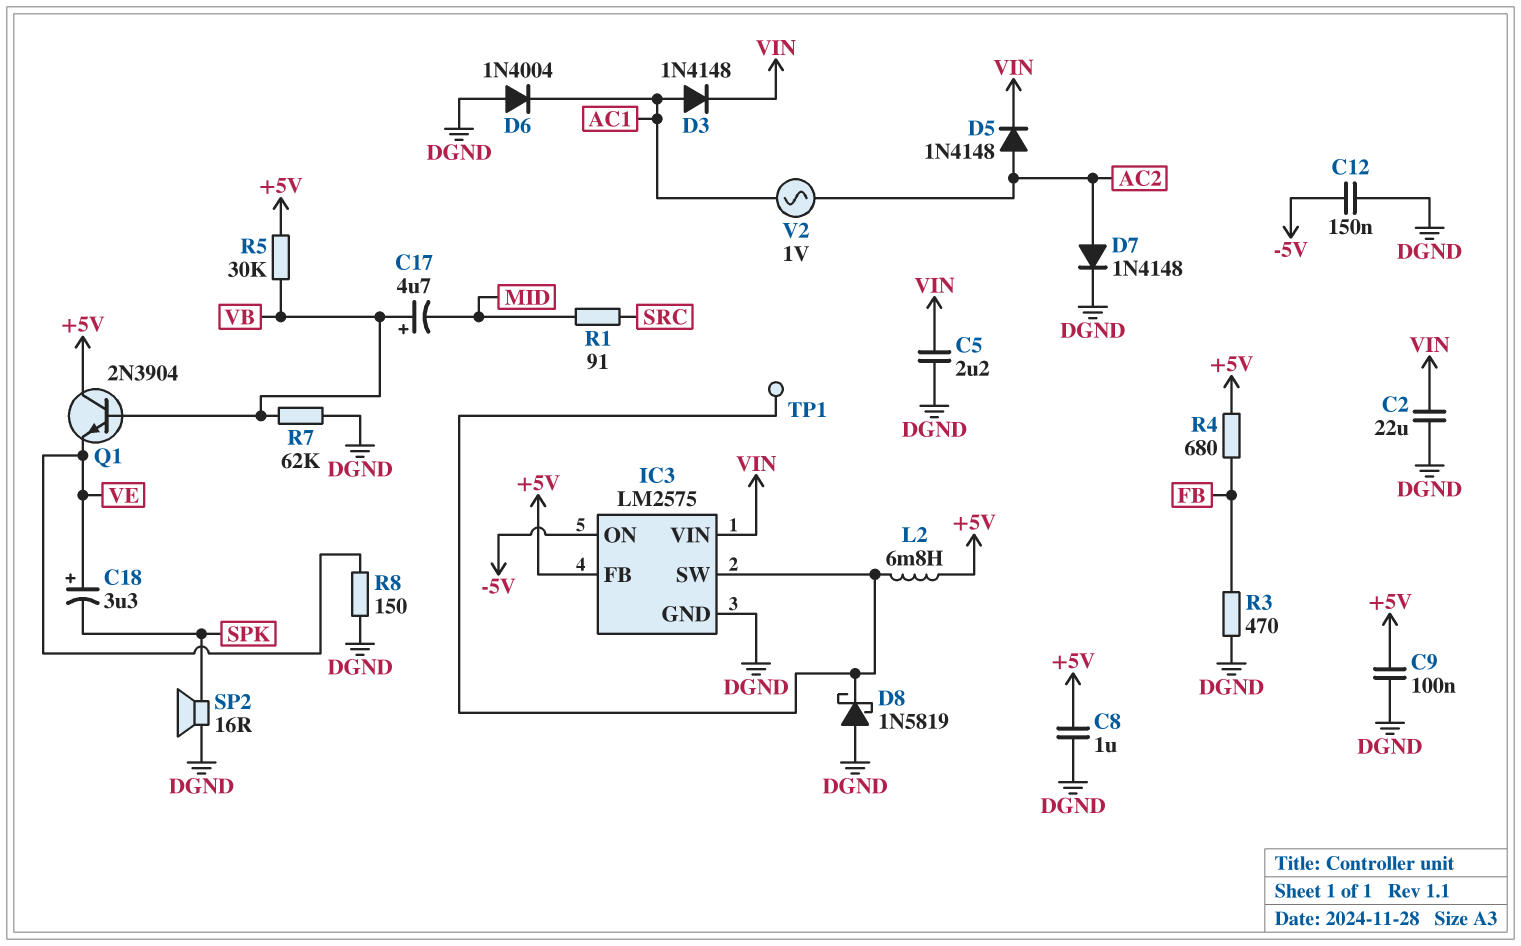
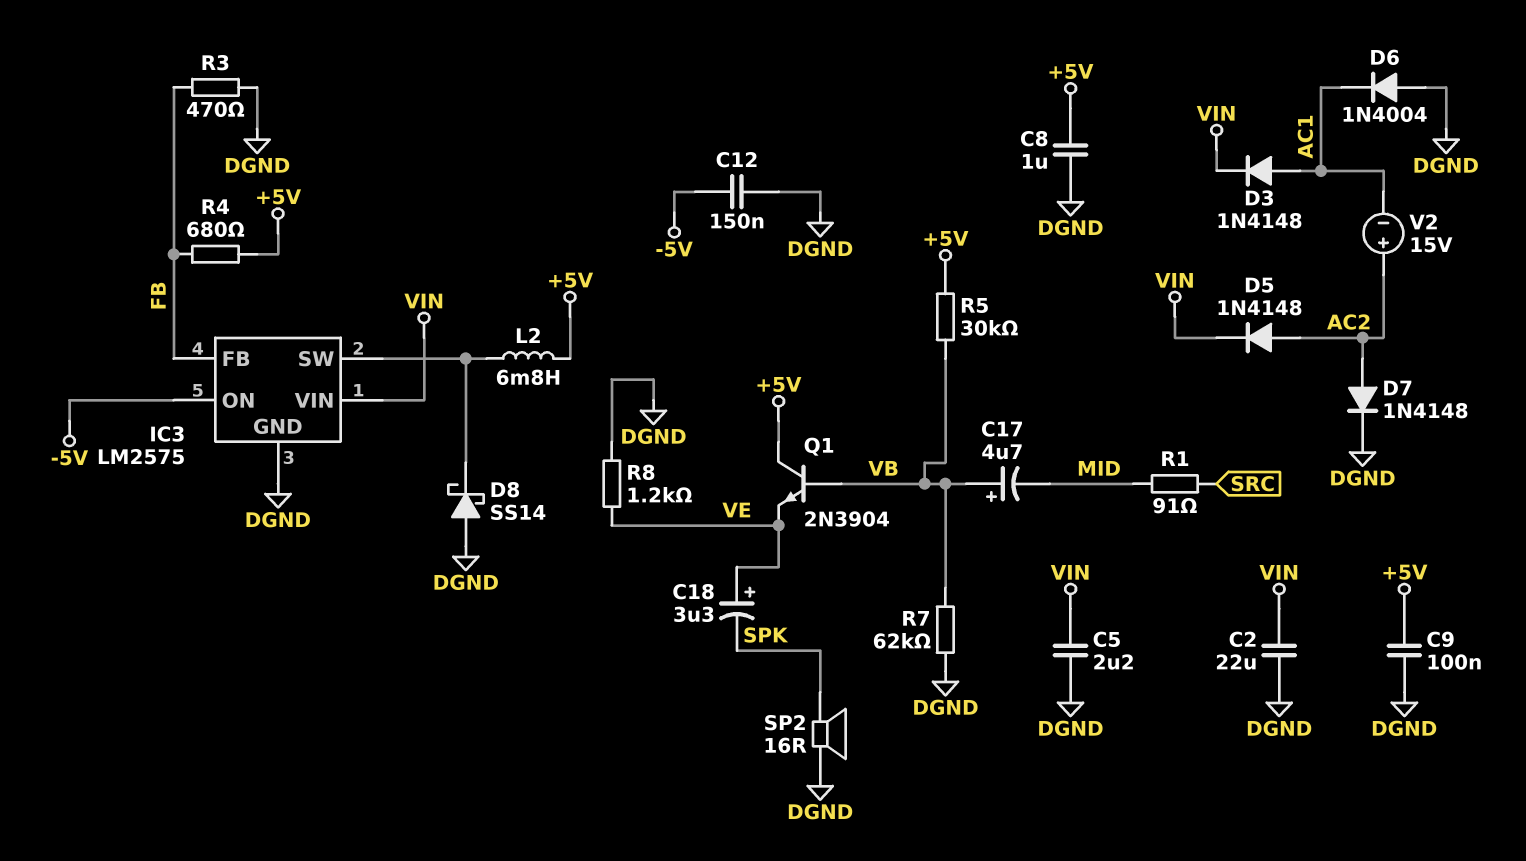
D8: schottky 1N5819 (A DGND, K IC3/SW) -> schottky SS14 (A DGND, K IC3/SW)
IC3 pin FB: +5V -> FB
R8: 150 (DGND, VE) -> 1.2k (DGND, VE)
TP1: test point (IC3/SW) -> none
V2: AC 1V (AC1, AC2) -> 15V (plus AC2, minus AC1)

